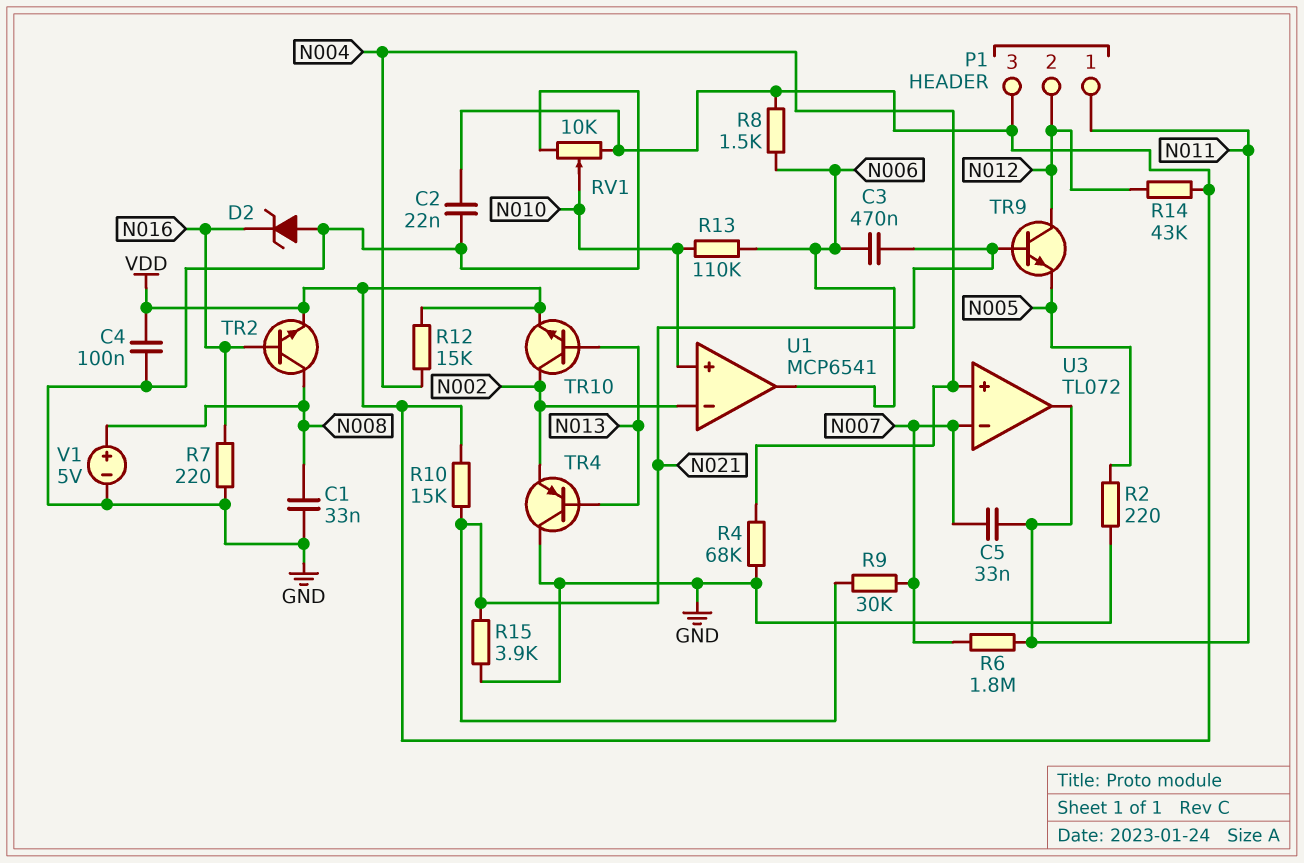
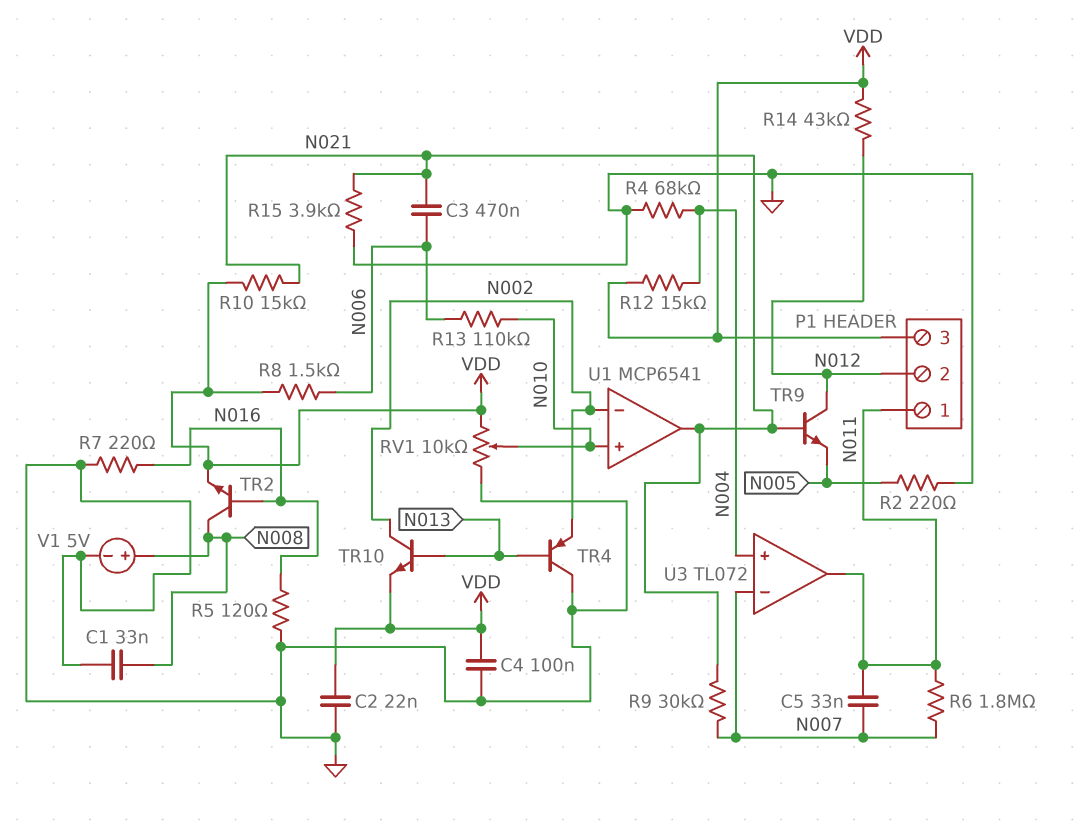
D2: zener (A GND, K N016) -> none
R5: none -> 120 (GND, N016)
U1 pin out: N006 -> N021

